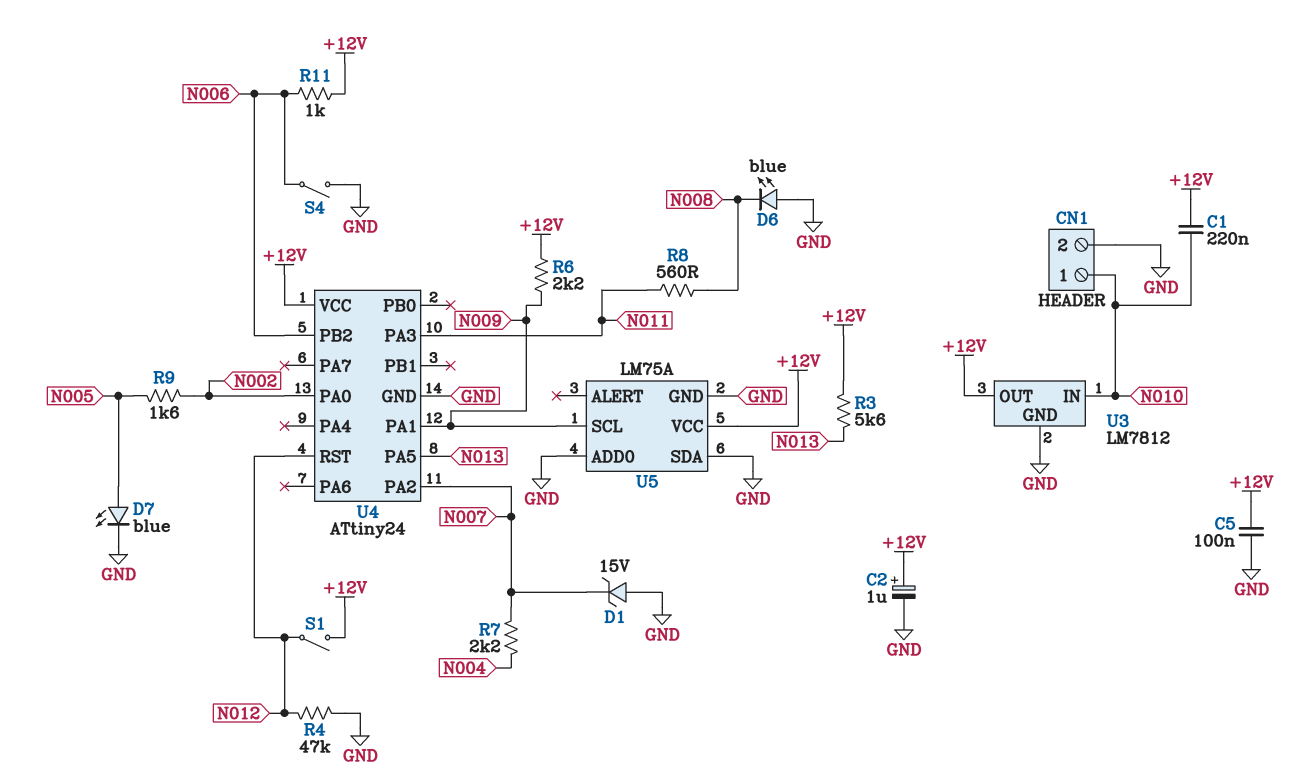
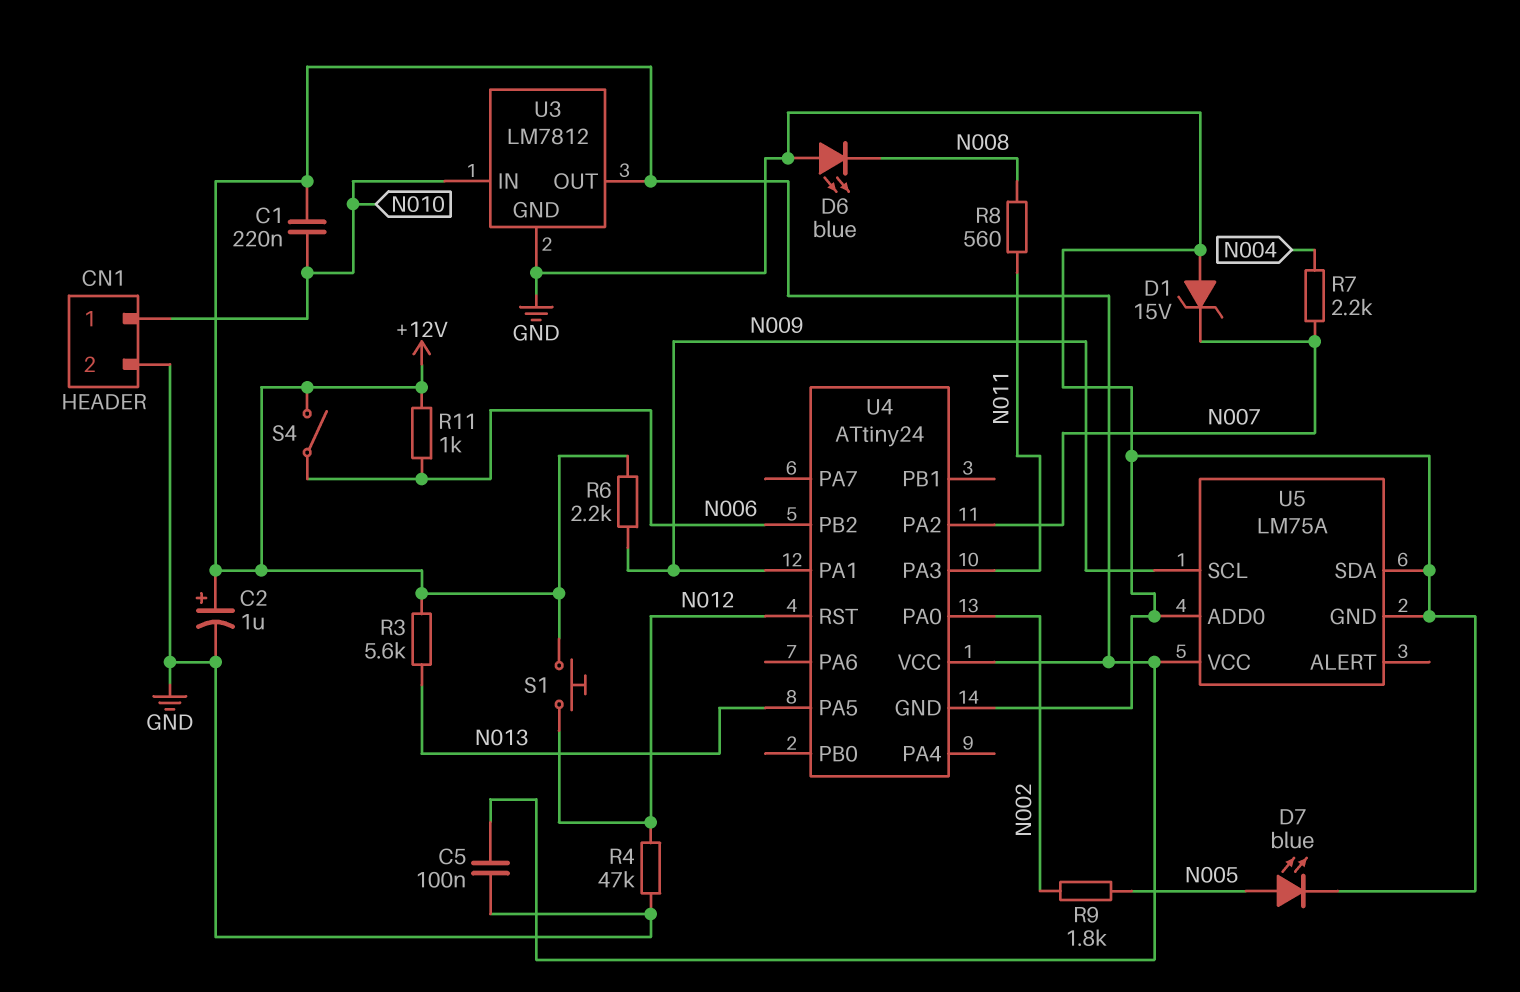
R9: 1.6k (N002, N005) -> 1.8k (N002, N005)
S1: switch (+12V, N012) -> button (+12V, N012)
S4: switch (GND, N006) -> switch (+12V, N006)

